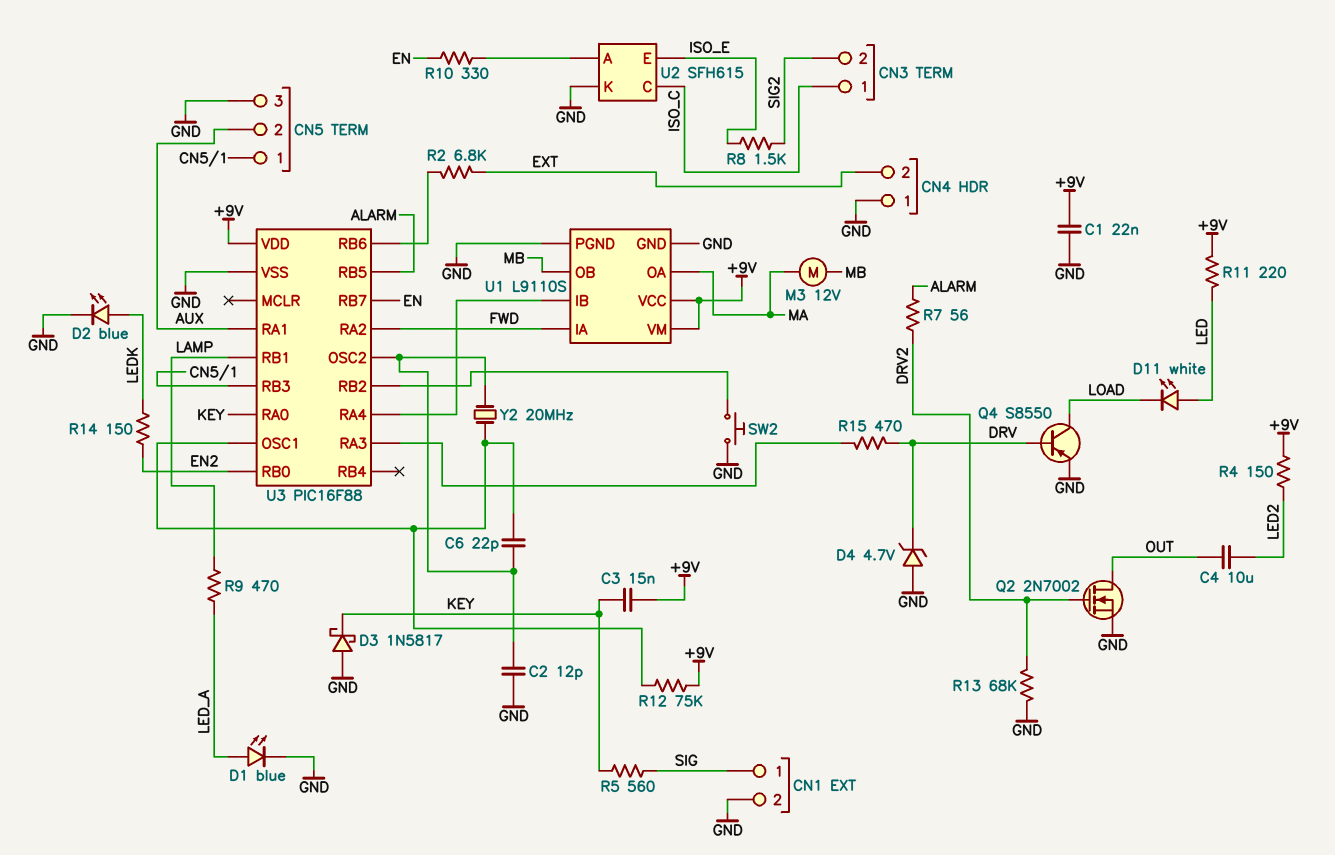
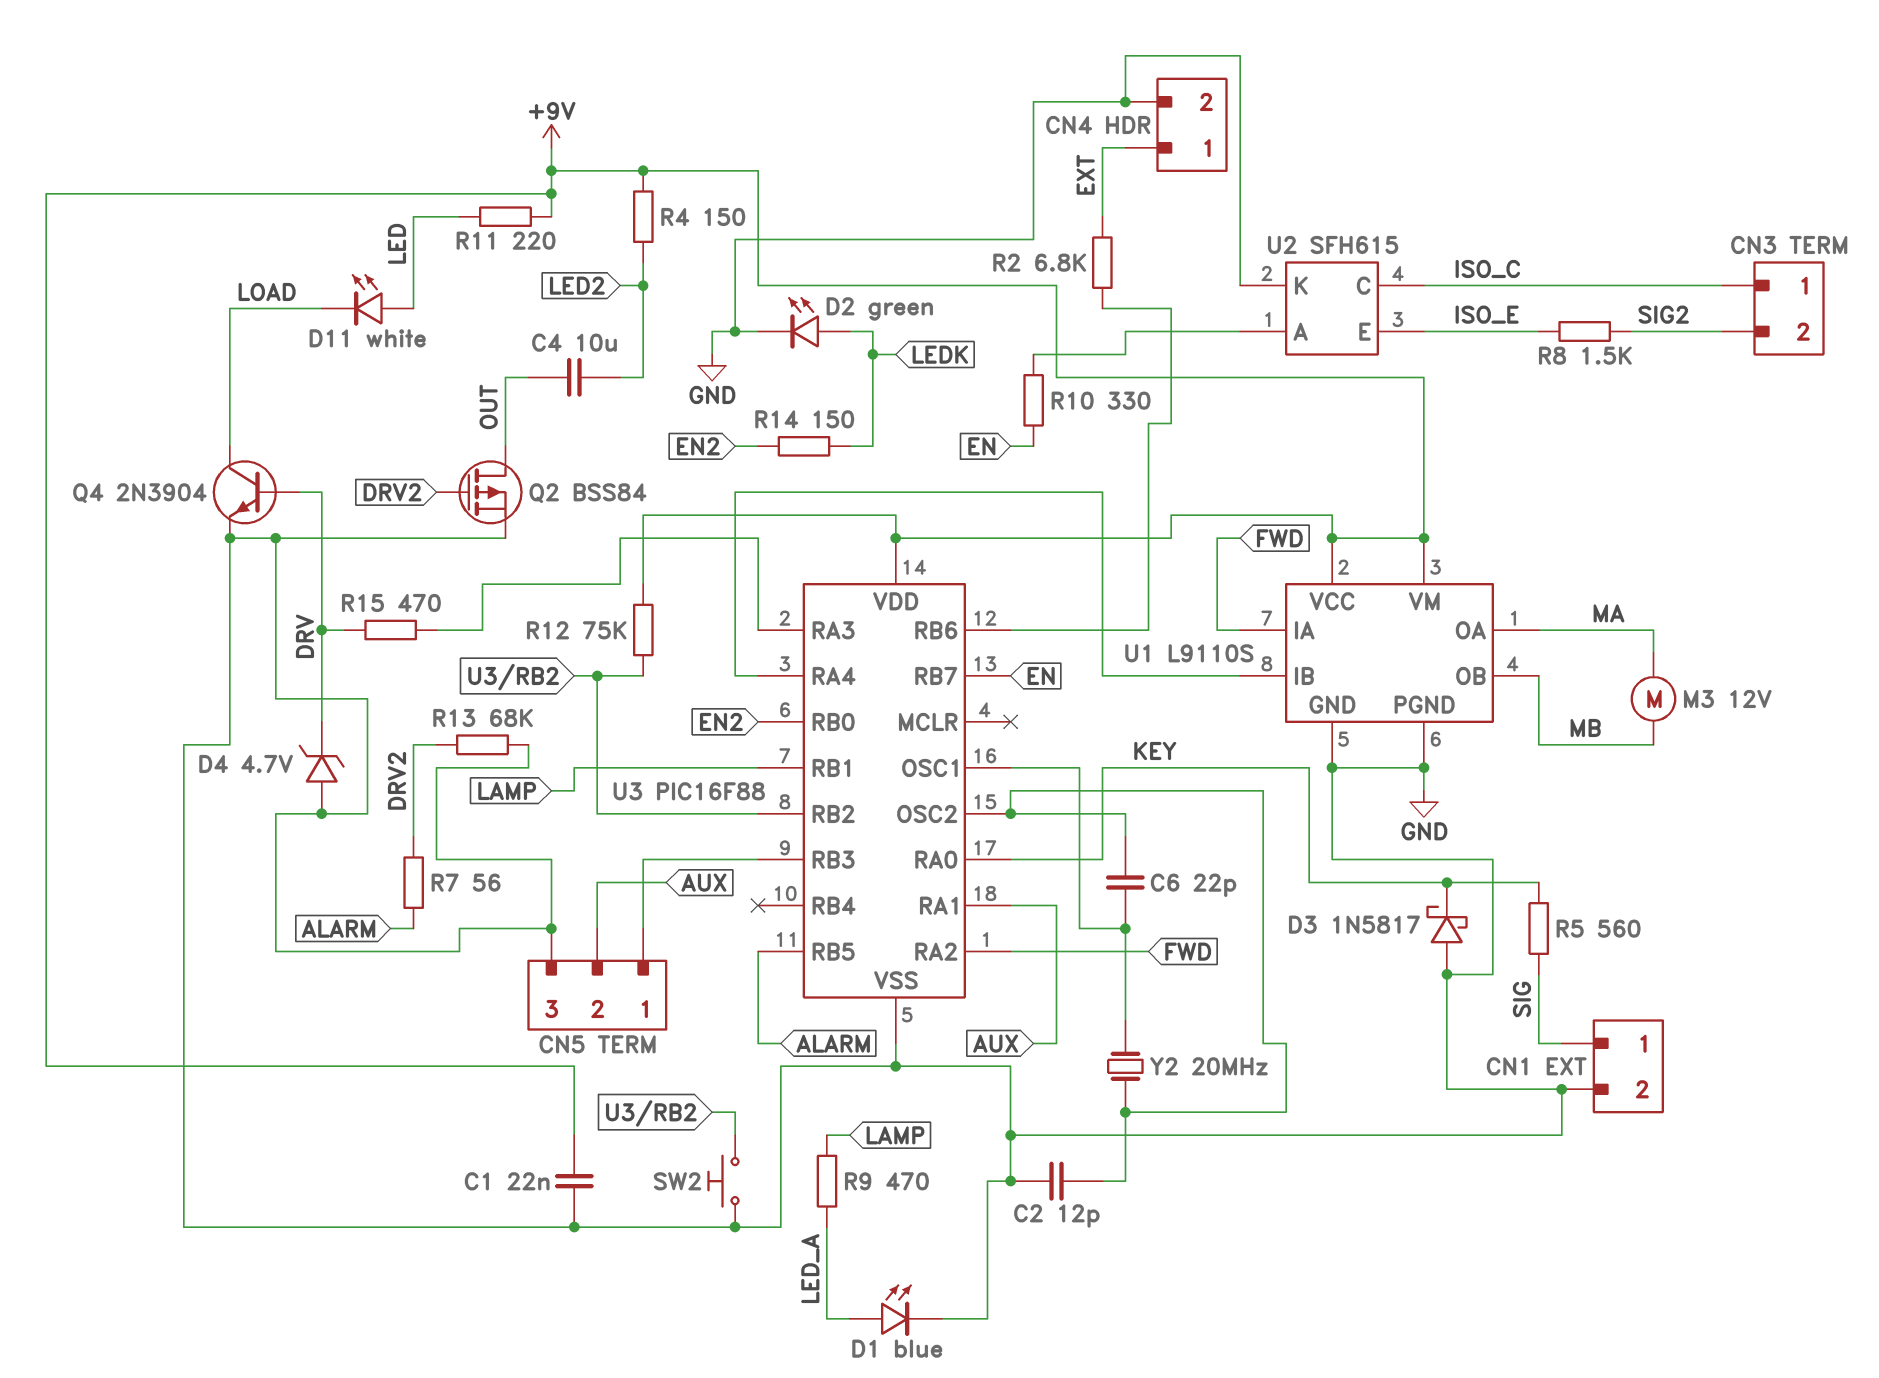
C3: 15nF (+9V, KEY) -> none
CN4 pin 1: GND -> EXT
CN4 pin 2: EXT -> GND
D2: LED blue (A LEDK, K GND) -> LED green (A LEDK, K GND)
Q2: NMOS 2N7002 (G DRV2, D OUT, S GND) -> PMOS BSS84 (G DRV2, D OUT, S GND)
Q4: PNP S8550 (B DRV, C LOAD, E GND) -> NPN 2N3904 (B DRV, C LOAD, E GND)
R12: 75k (+9V, U3/OSC1) -> 75k (+9V, U3/RB2)

